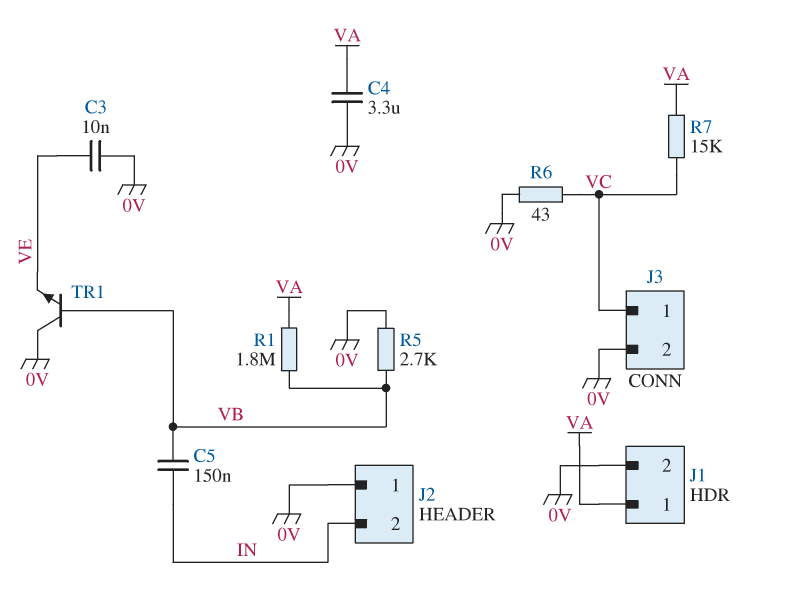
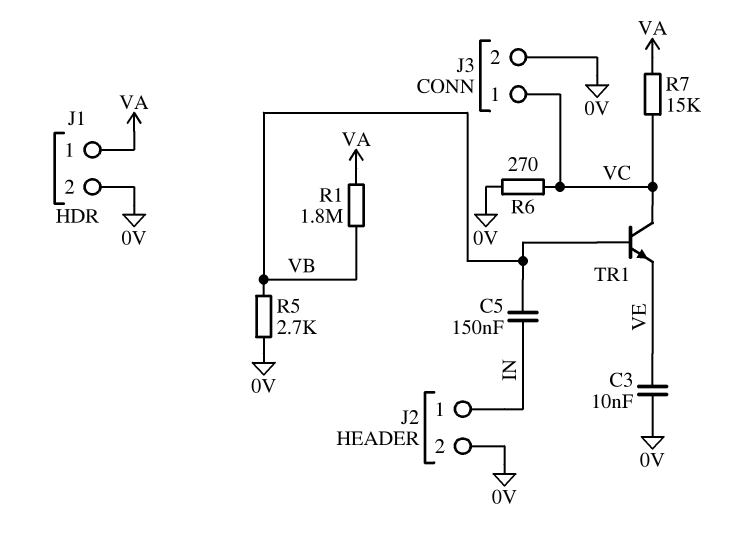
C4: 3.3uF (0V, VA) -> none
J2 pin 1: 0V -> IN
J2 pin 2: IN -> 0V
R6: 43 (0V, VC) -> 270 (0V, VC)
TR1: NPN (B VB, C 0V, E VE) -> NPN (B VB, C VC, E VE)

